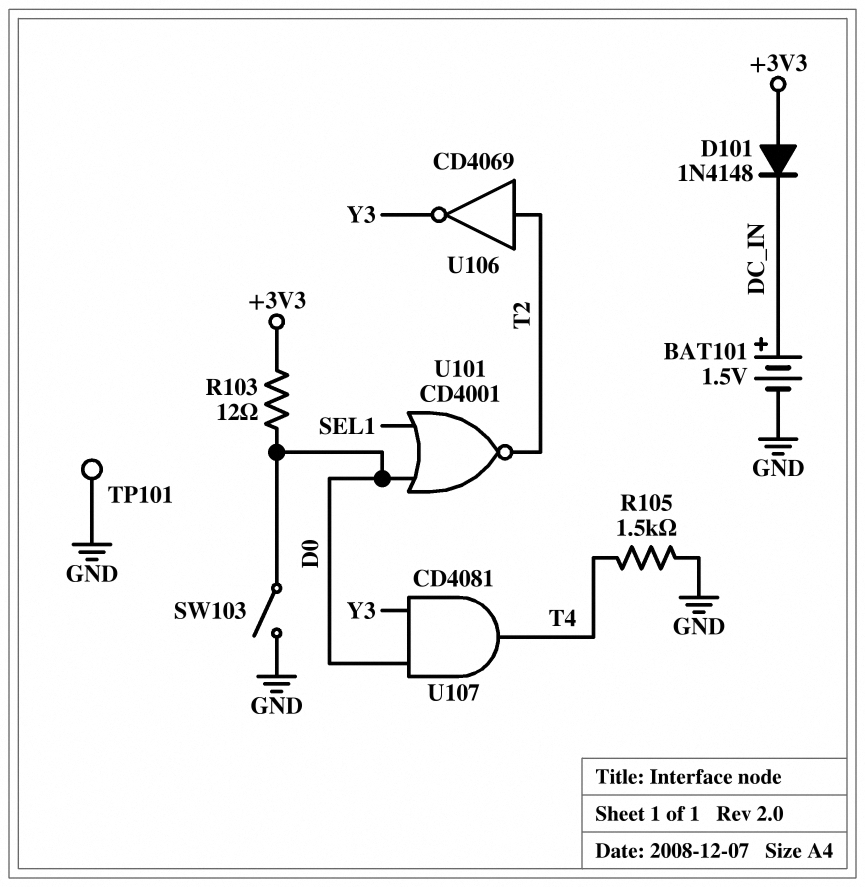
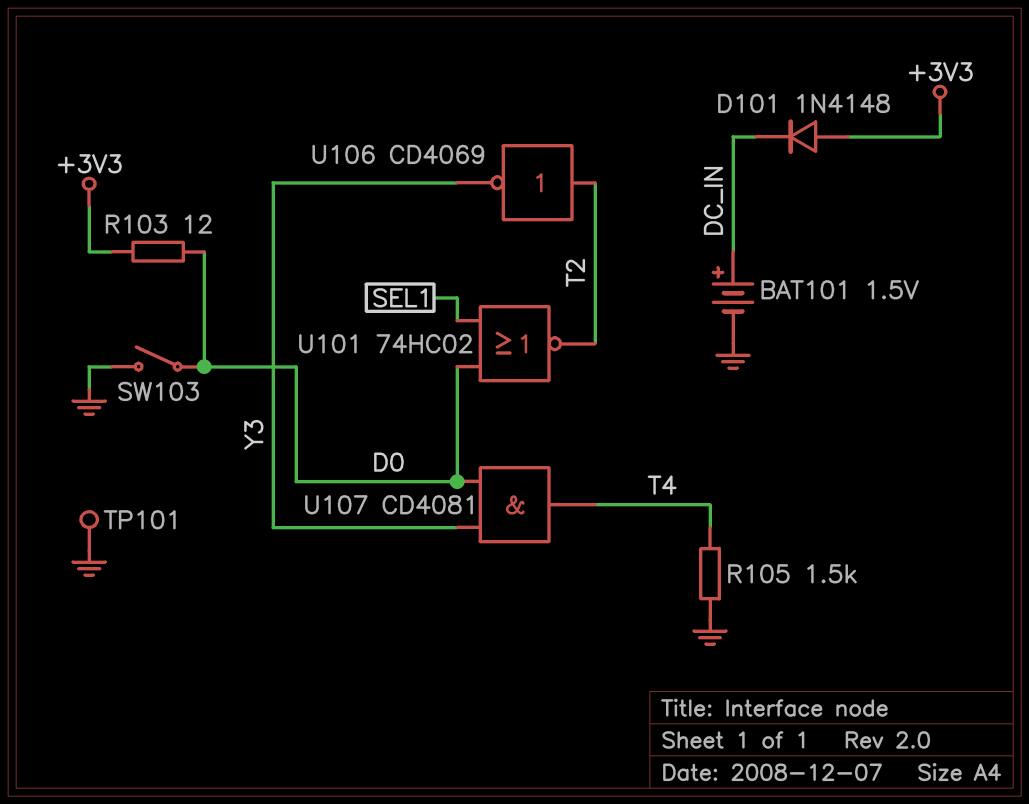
U101: NOR CD4001 (in D0, in SEL1, out T2) -> NOR 74HC02 (in D0, in SEL1, out T2)

